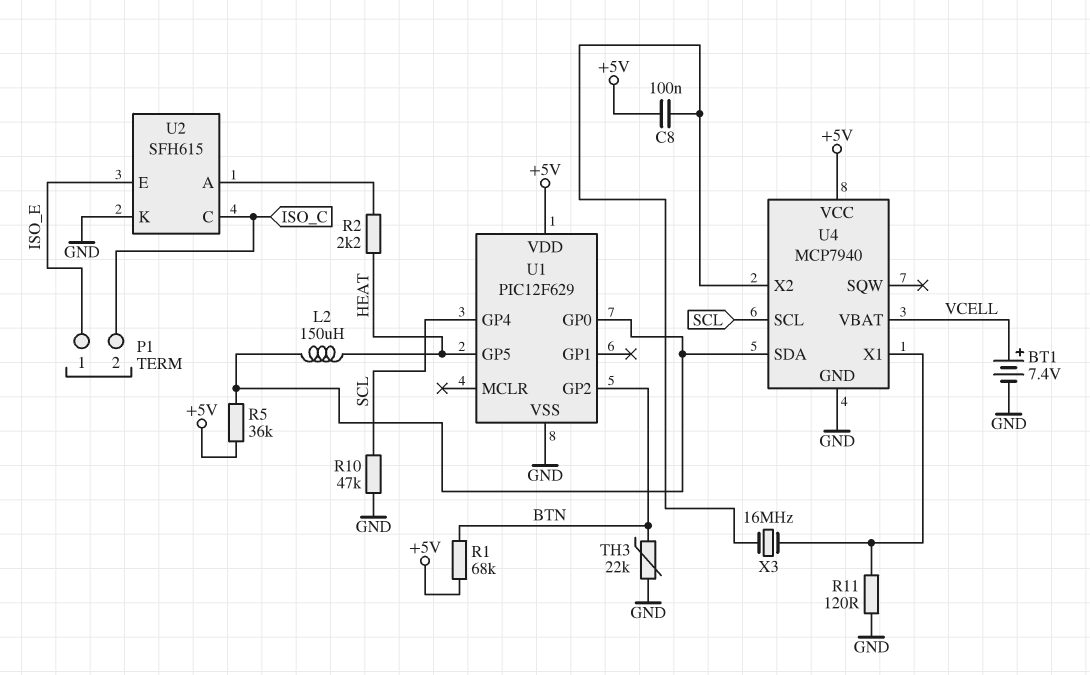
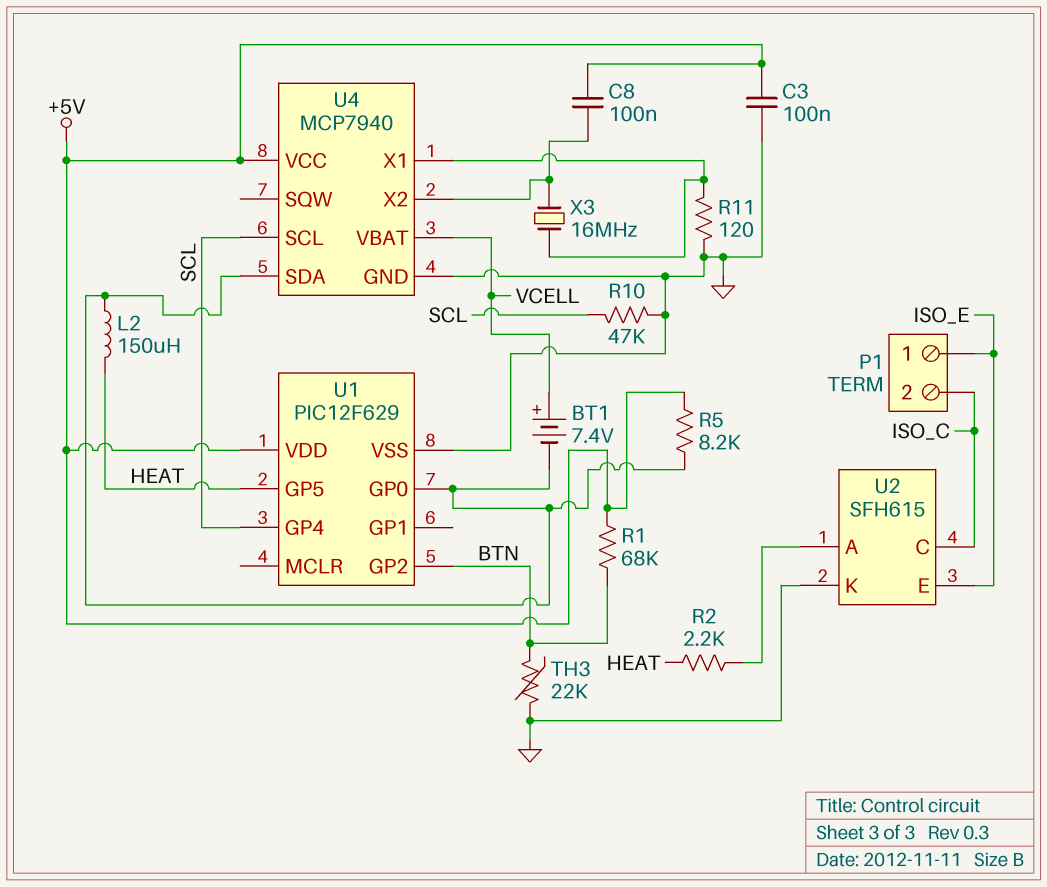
BT1: 7.4V (plus VCELL, minus GND) -> 7.4V (plus VCELL, minus U1/GP0)
C3: none -> 100nF (+5V, GND)
R5: 36k (+5V, U1/GP0) -> 8.2k (+5V, U1/GP0)

